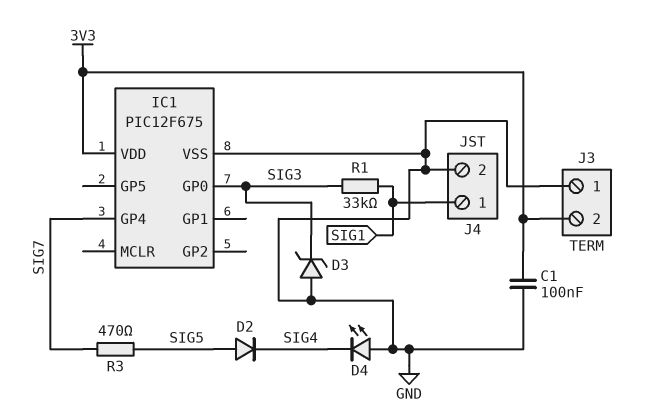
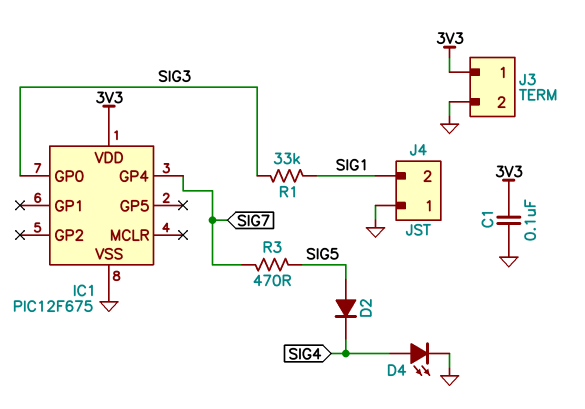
D3: zener (A GND, K SIG3) -> none
D4: LED (A GND, K SIG4) -> LED (A SIG4, K GND)
J3 pin 1: GND -> 3V3
J3 pin 2: 3V3 -> GND
J4 pin 1: SIG1 -> GND
J4 pin 2: GND -> SIG1

